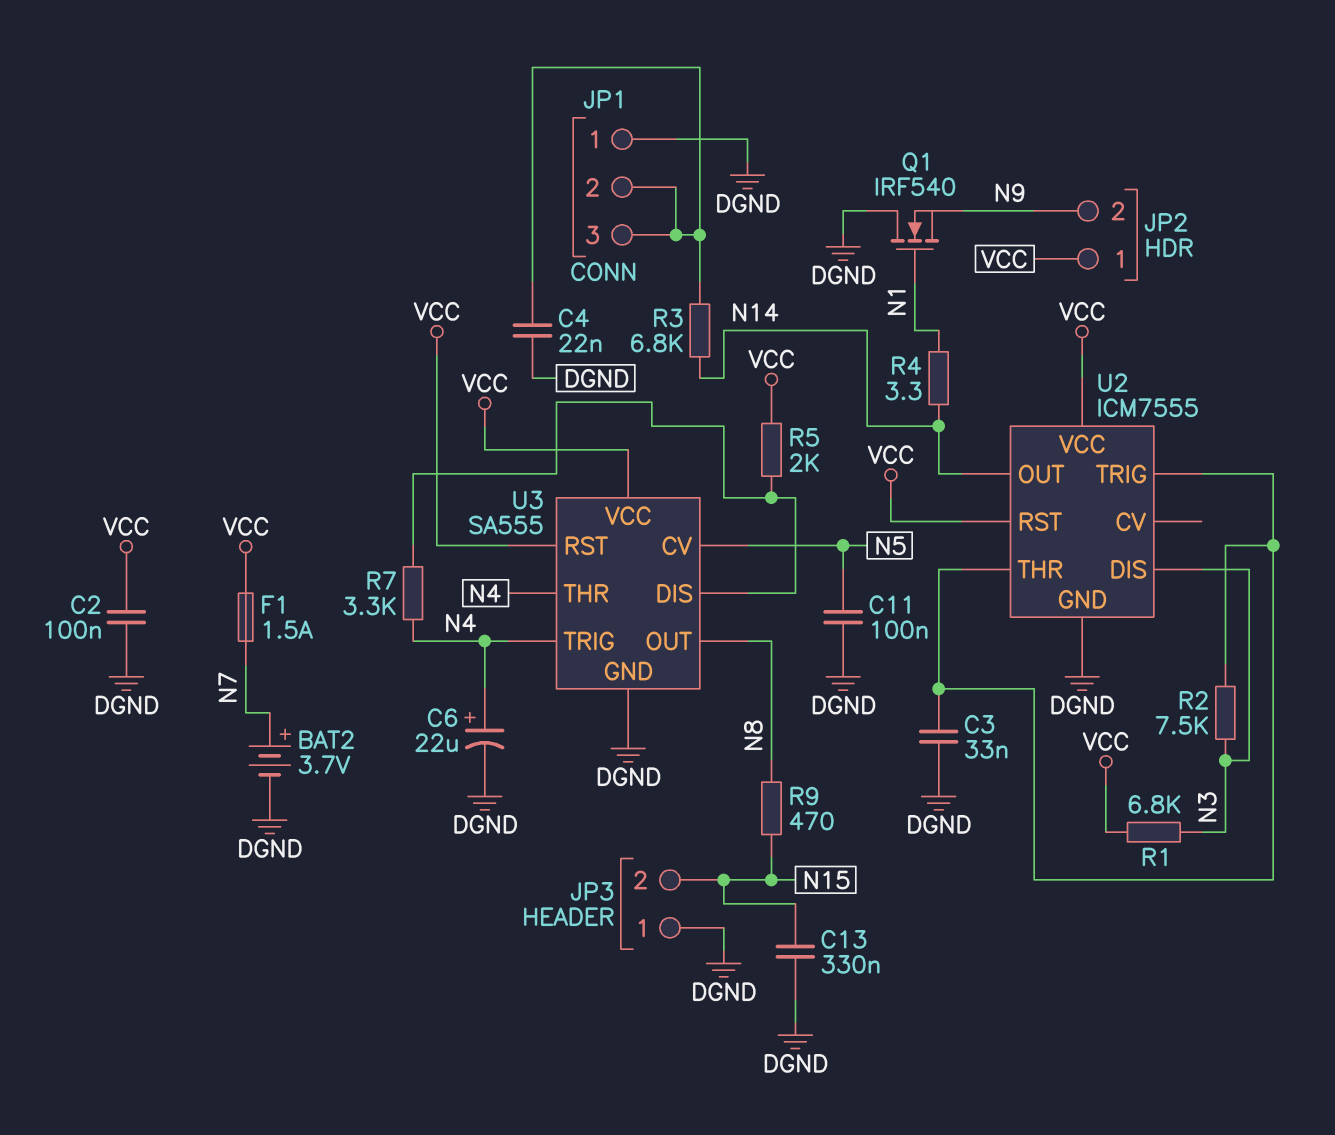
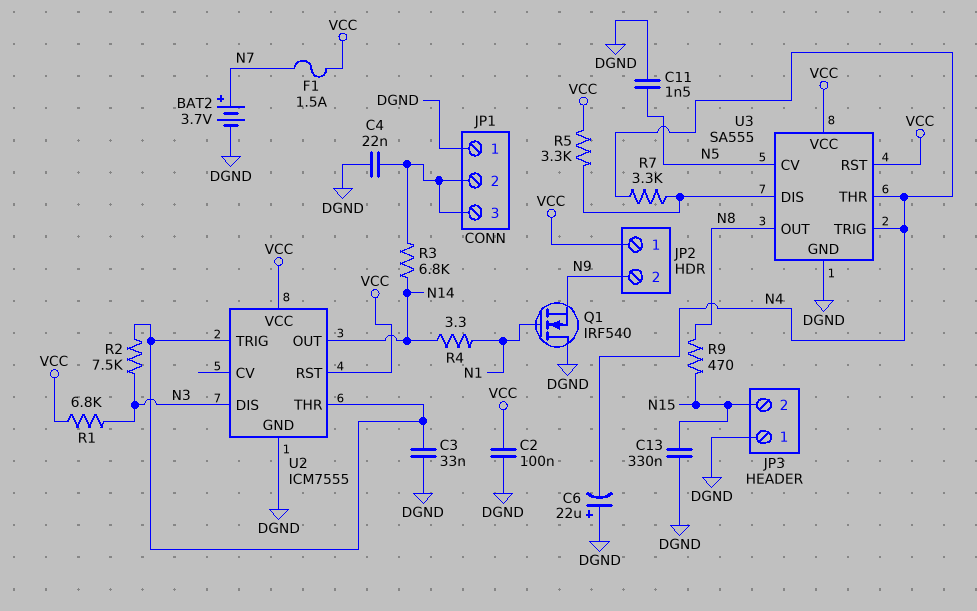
C6: 22uF (plus N4, minus DGND) -> 22uF (plus DGND, minus N4)
C11: 100nF (DGND, N5) -> 1.5nF (DGND, N5)
R5: 2k (U3/DIS, VCC) -> 3.3k (U3/DIS, VCC)

